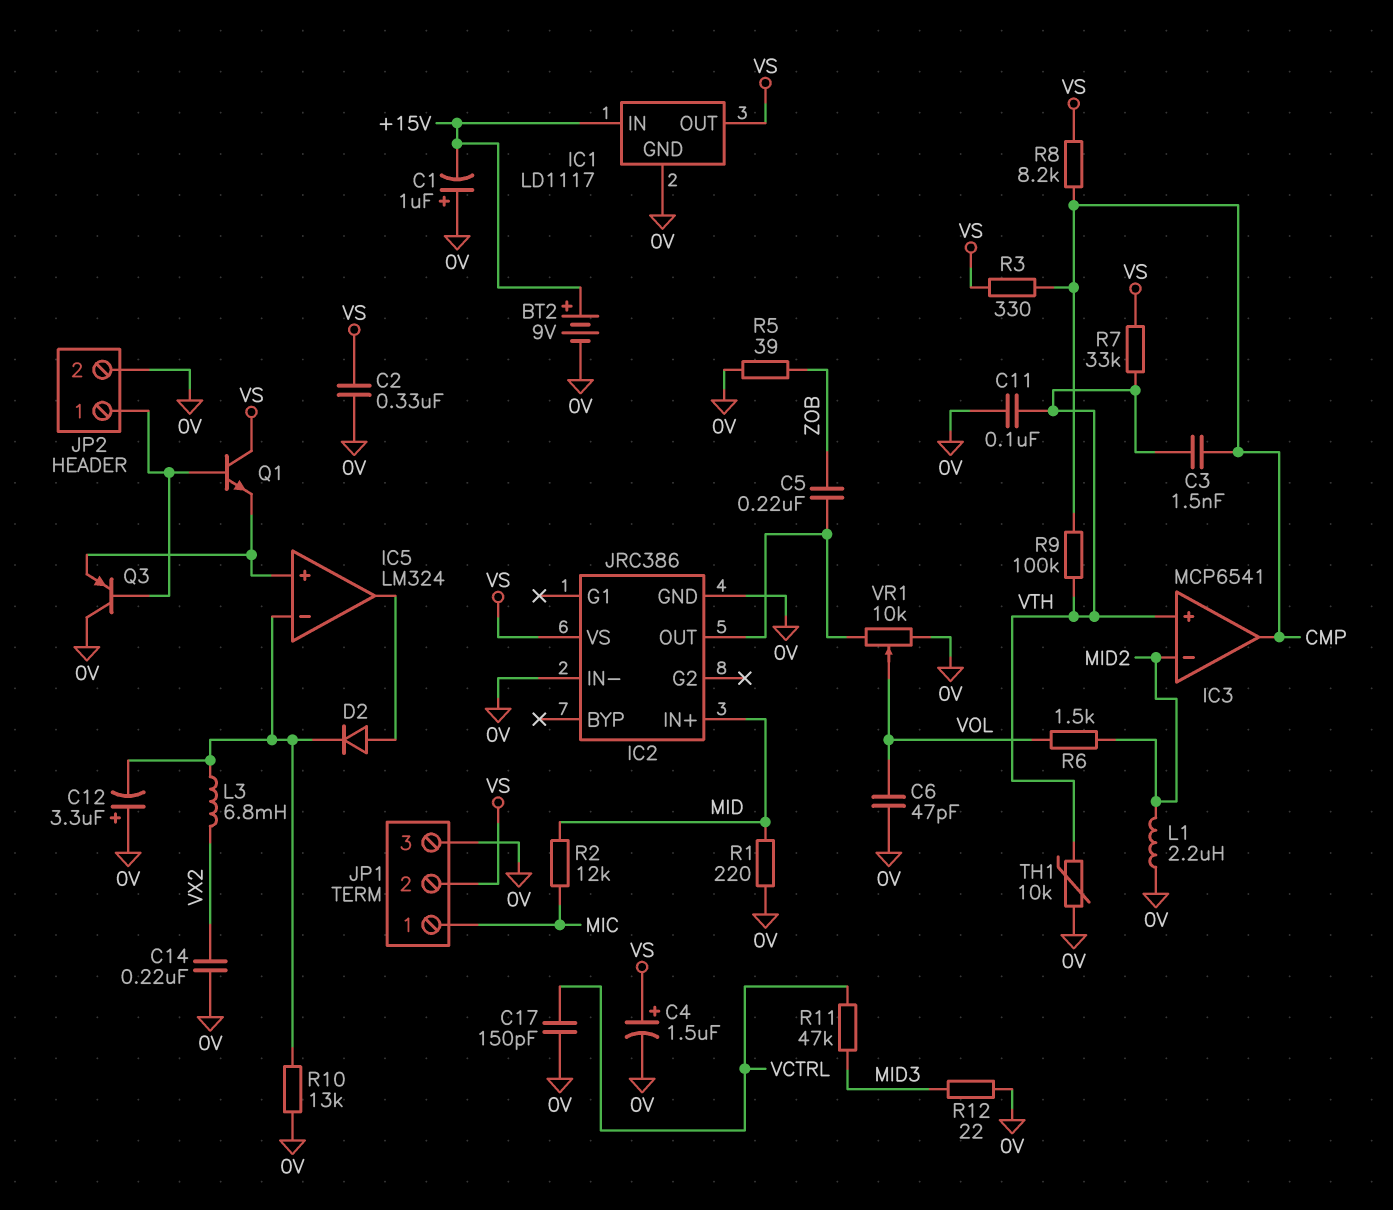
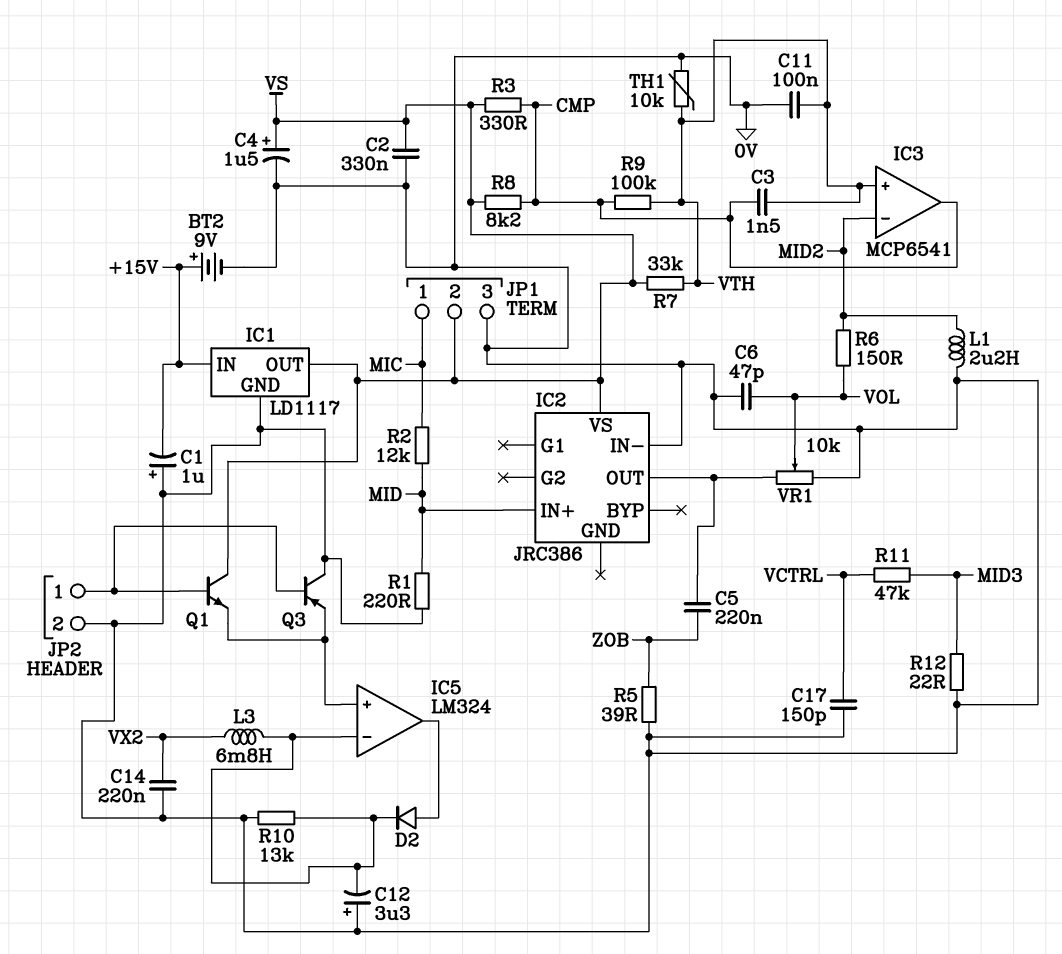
IC2 pin GND: 0V -> none
R6: 1.5k (MID2, VOL) -> 150 (MID2, VOL)

